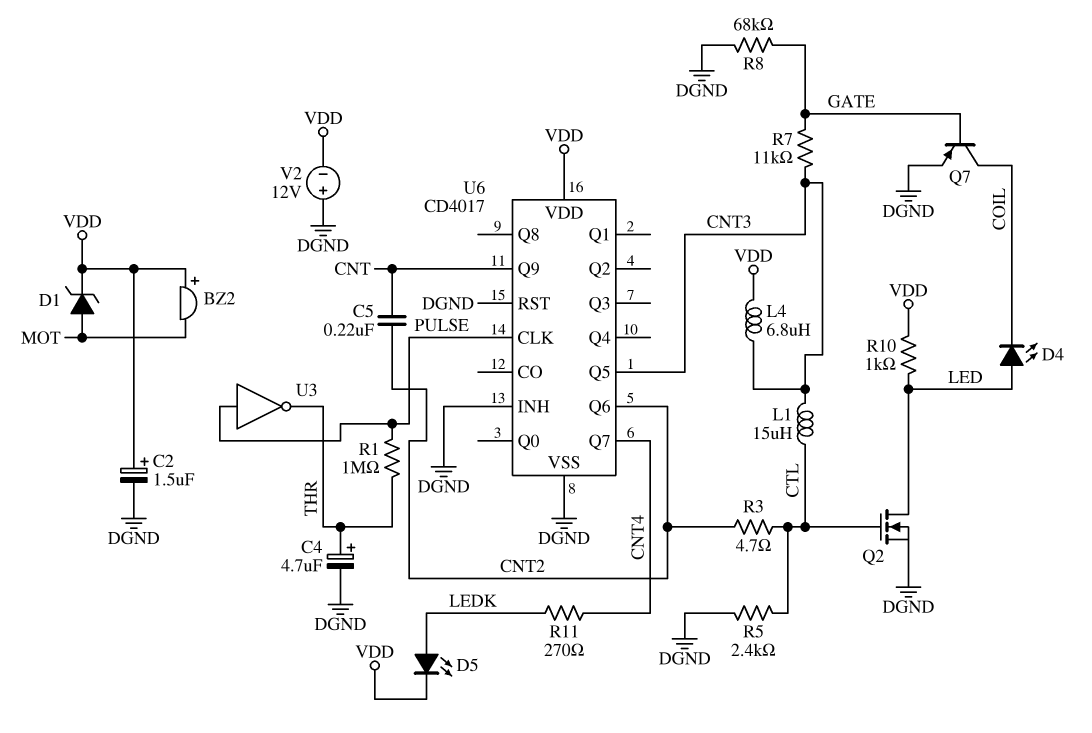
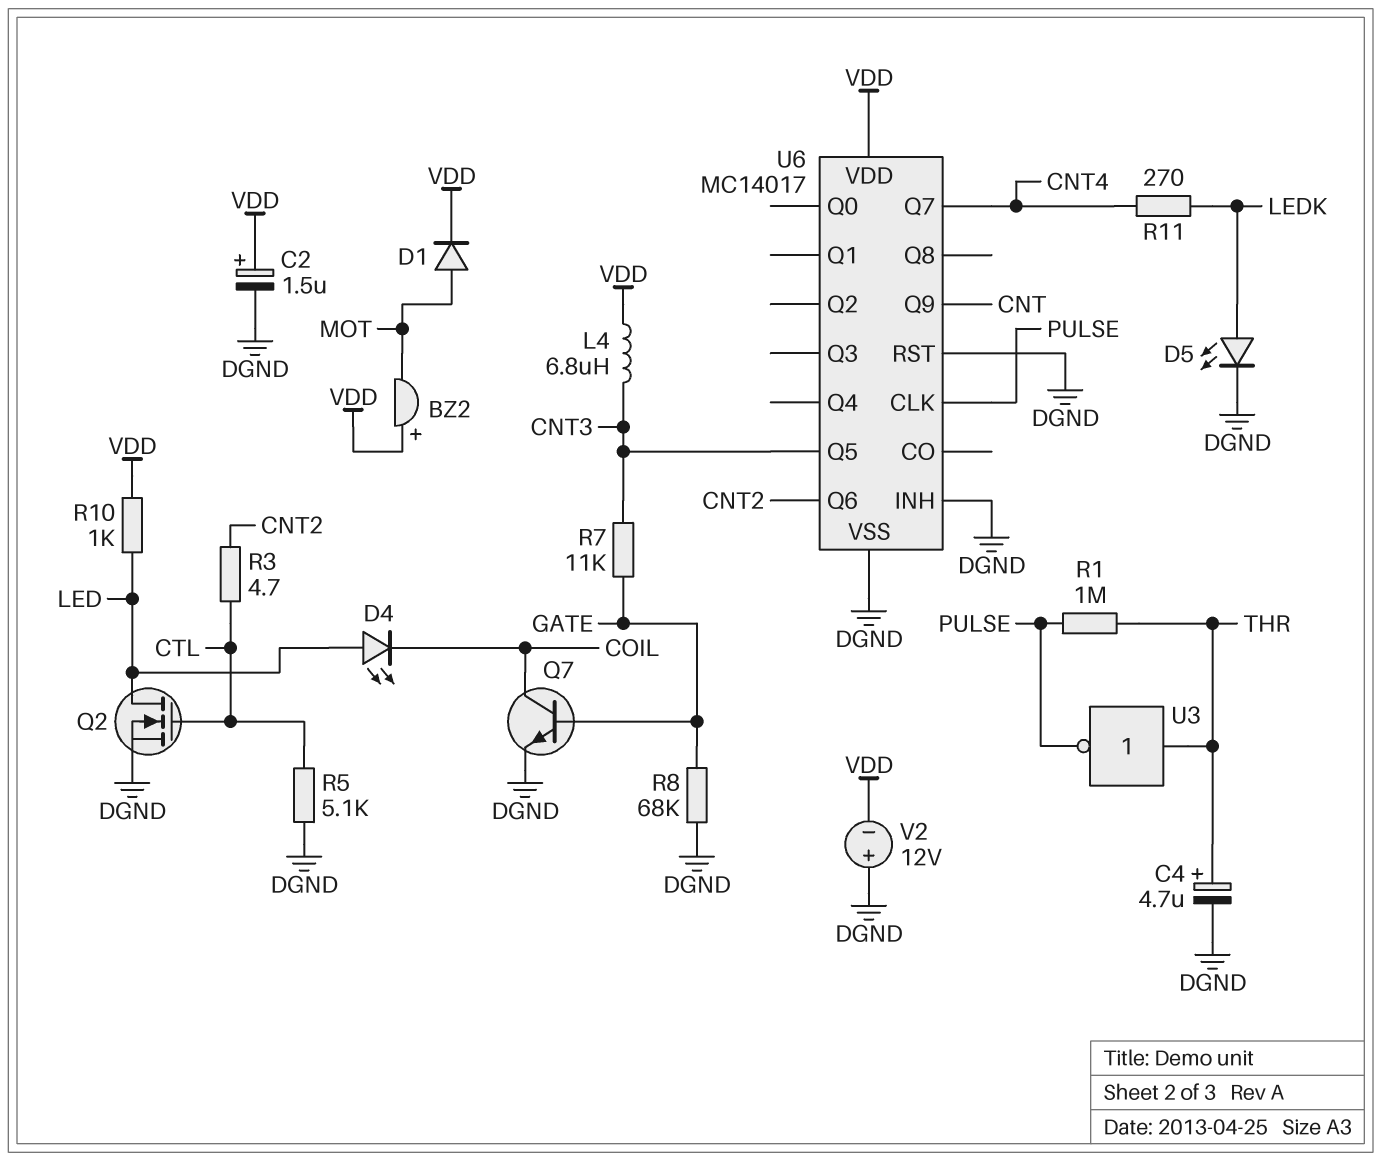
C5: 220nF (CNT, CNT2) -> none
D1: zener (A MOT, K VDD) -> diode (A MOT, K VDD)
D5: LED (A LEDK, K VDD) -> LED (A LEDK, K DGND)
L1: 15uH (CNT3, CTL) -> none
Q7: PNP (B GATE, C COIL, E DGND) -> NPN (B GATE, C COIL, E DGND)
R5: 2.4k (CTL, DGND) -> 5.1k (CTL, DGND)
U3: NOT (in PULSE, out THR) -> NOT (in THR, out PULSE)
U6: CD4017 -> MC14017

